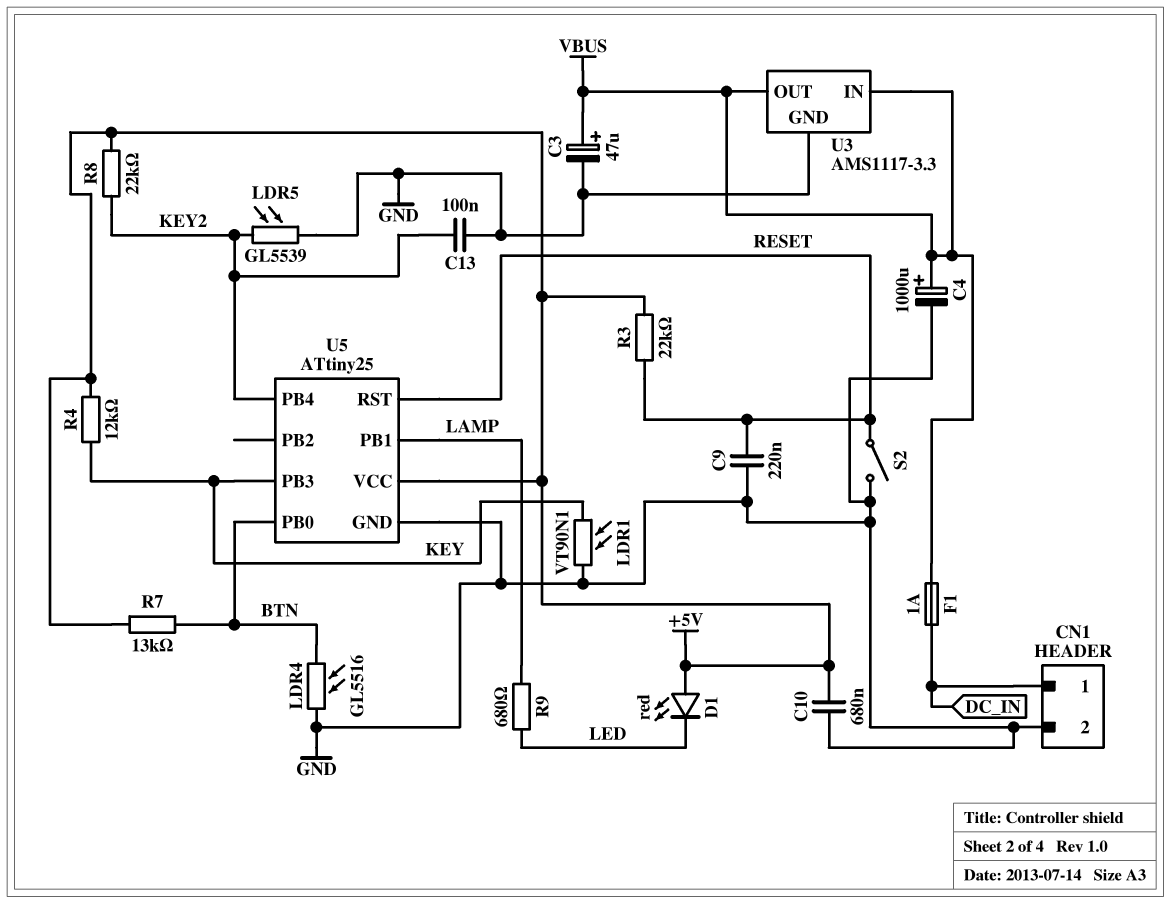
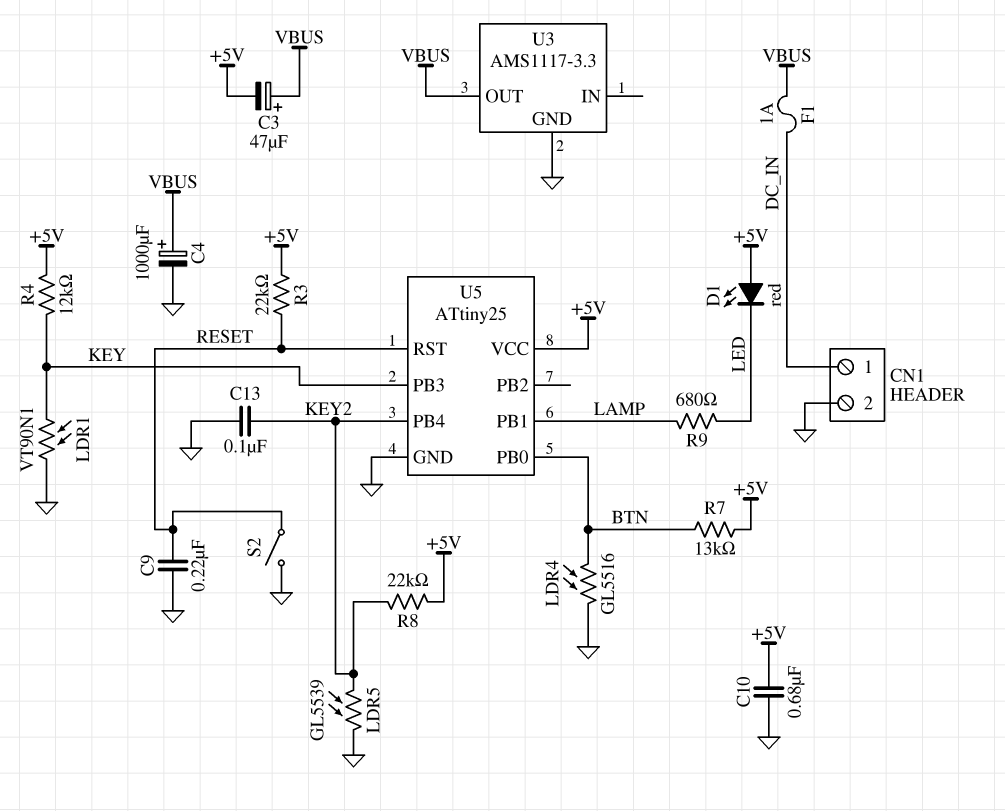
C3: 47uF (plus VBUS, minus GND) -> 47uF (plus VBUS, minus +5V)
U3 pin IN: VBUS -> none

